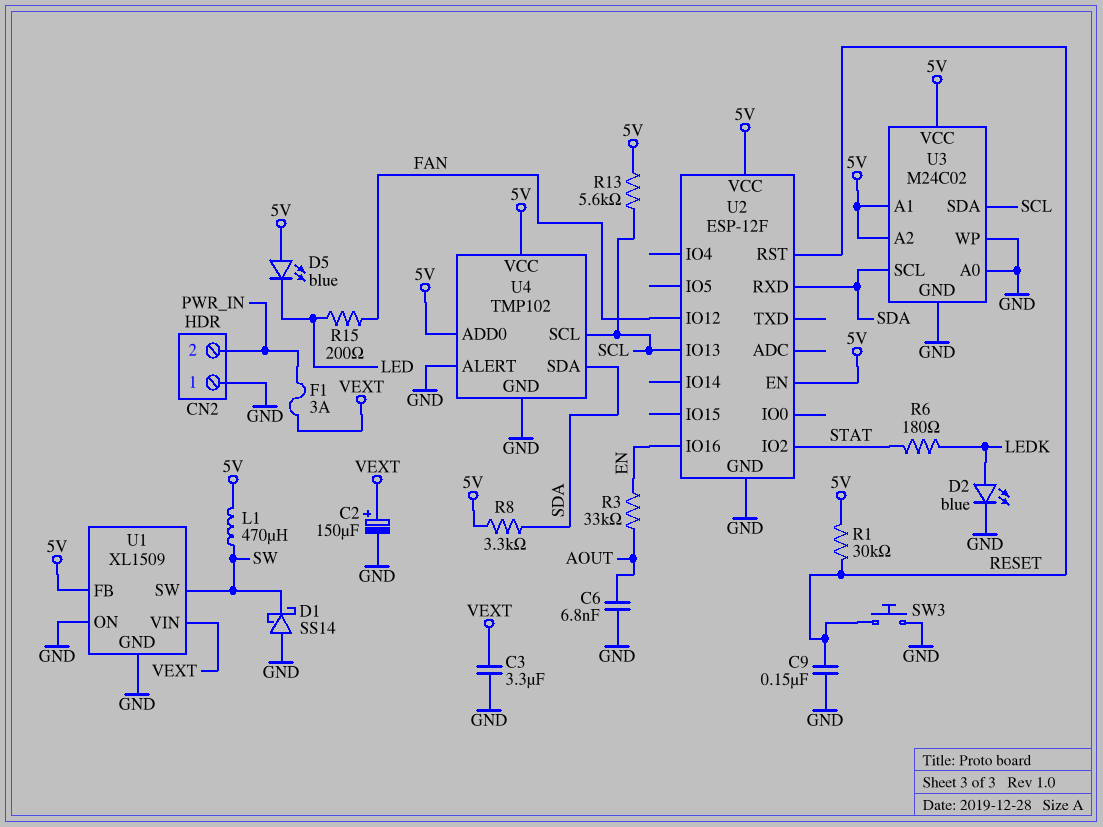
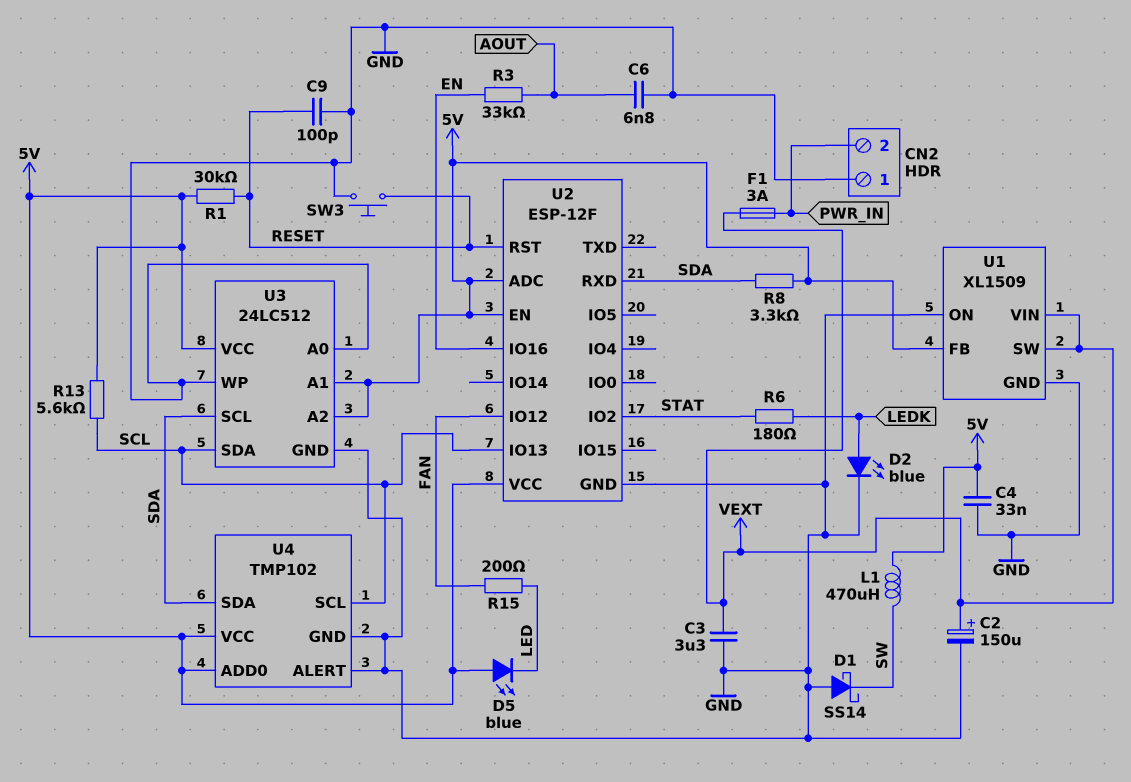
C4: none -> 33nF (5V, GND)
C9: 150nF (GND, RESET) -> 100pF (GND, RESET)
U1 pin SW: SW -> VEXT
U2 pin ADC: none -> 5V
U3: M24C02 -> 24LC512

